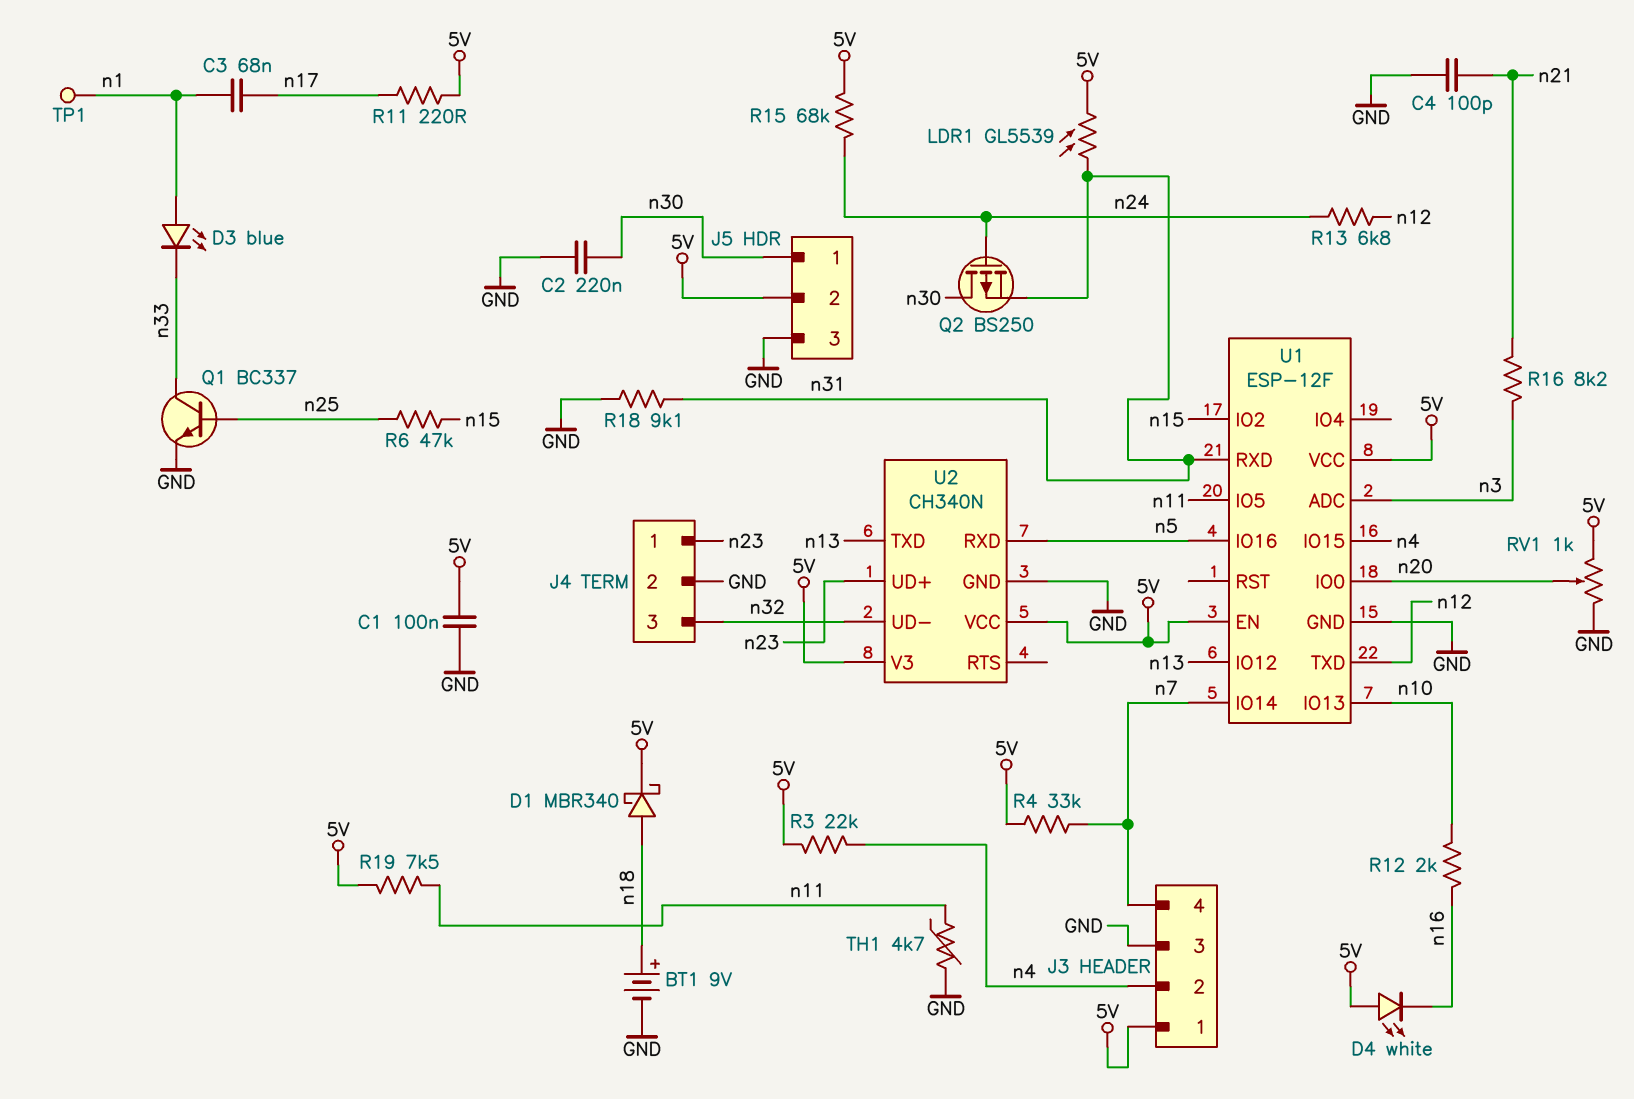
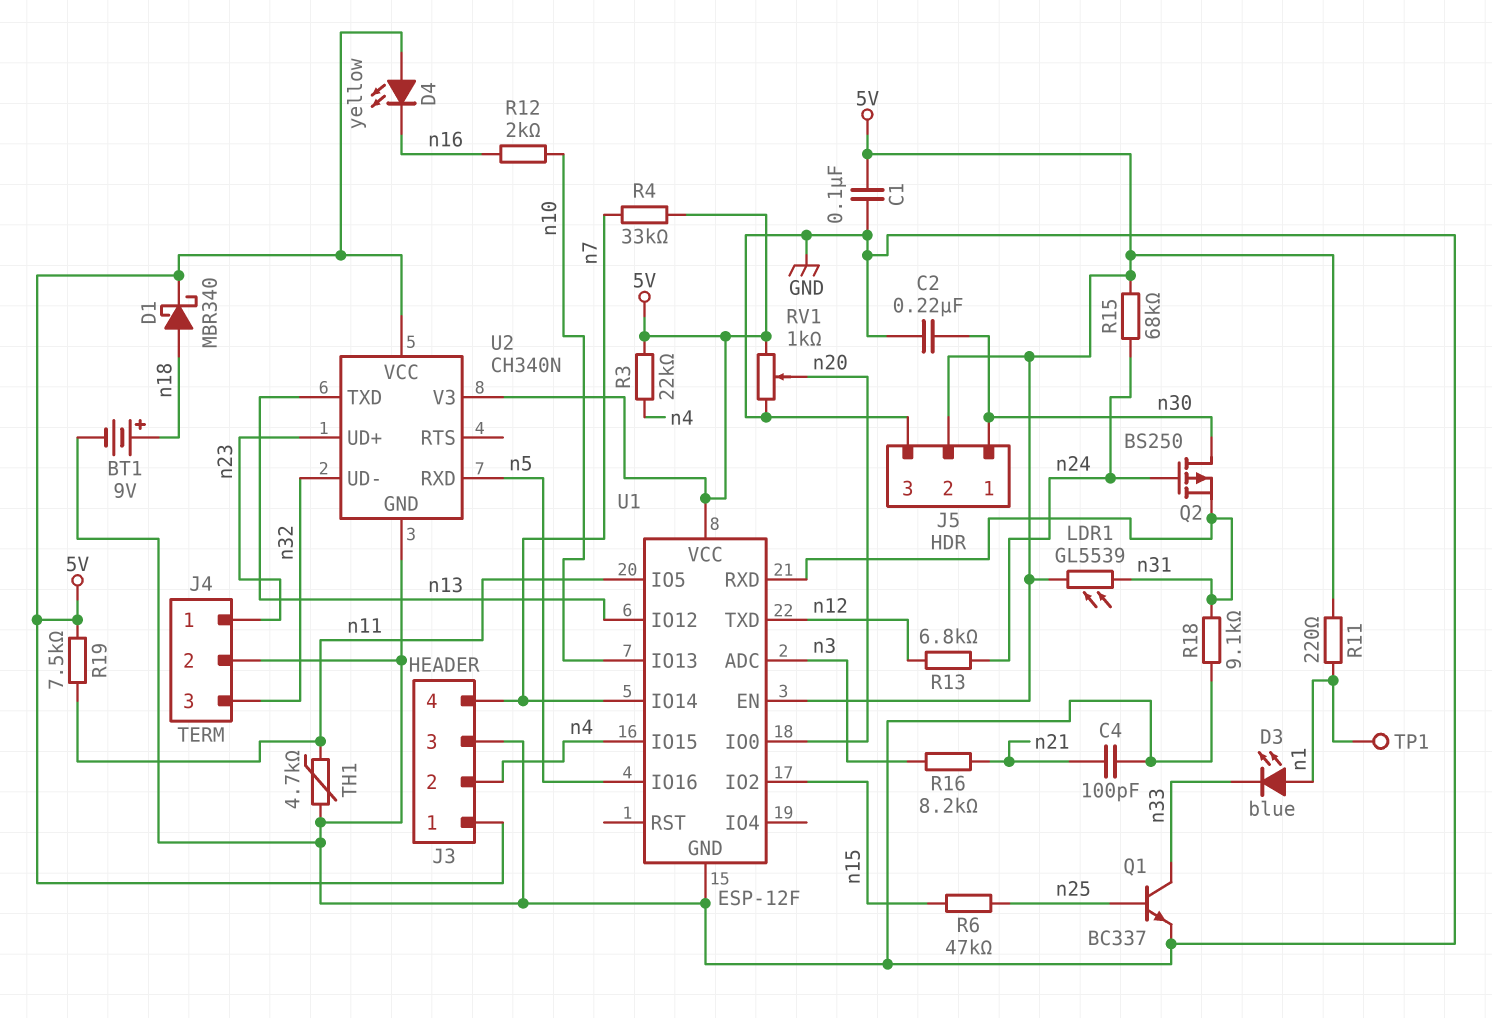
C3: 68nF (n1, n17) -> none
D4: LED white (A 5V, K n16) -> LED yellow (A 5V, K n16)
R11: 220 (5V, n17) -> 220 (5V, n1)

